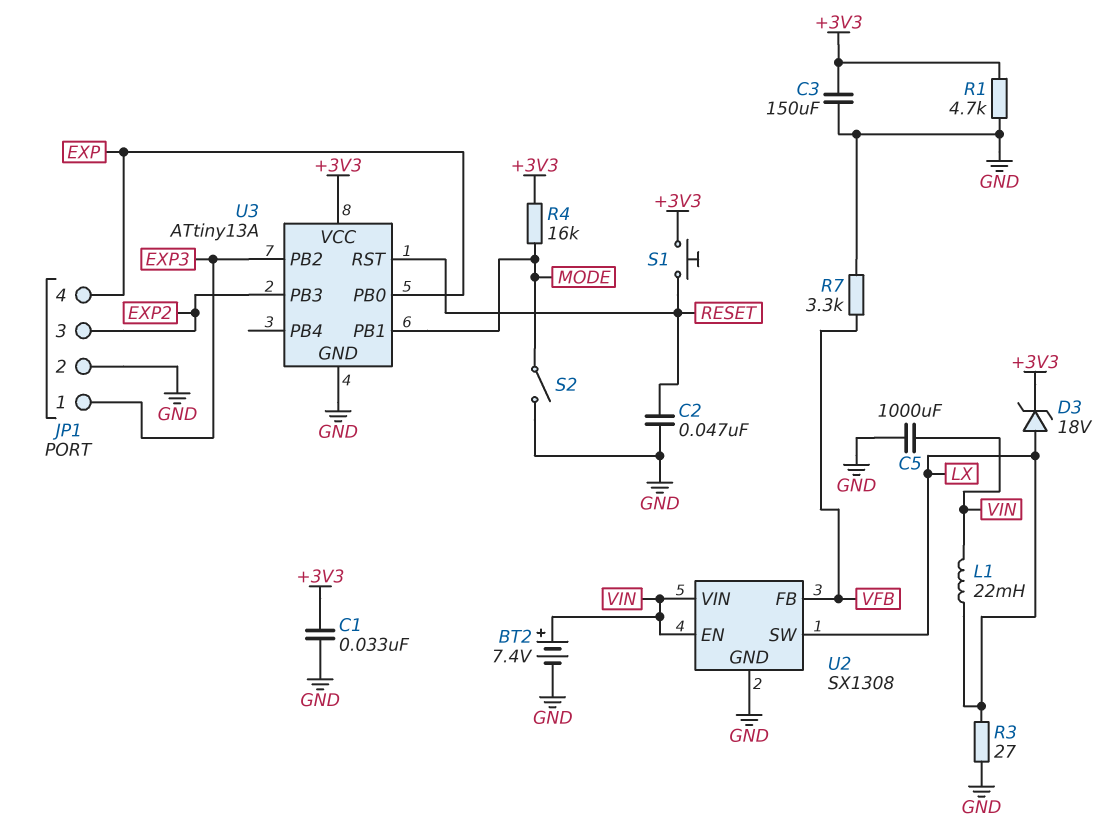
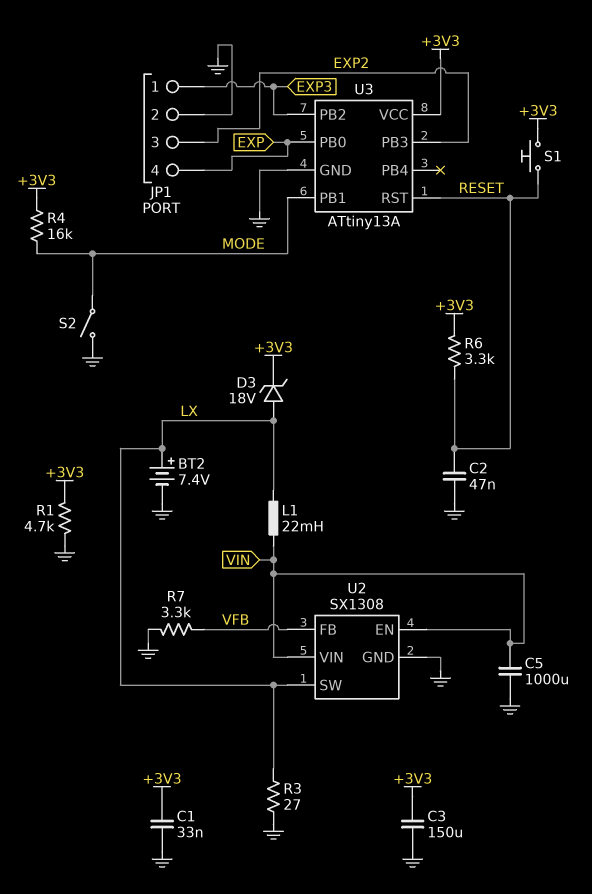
BT2: 7.4V (plus VIN, minus GND) -> 7.4V (plus LX, minus GND)
R6: none -> 3.3k (+3V3, RESET)

